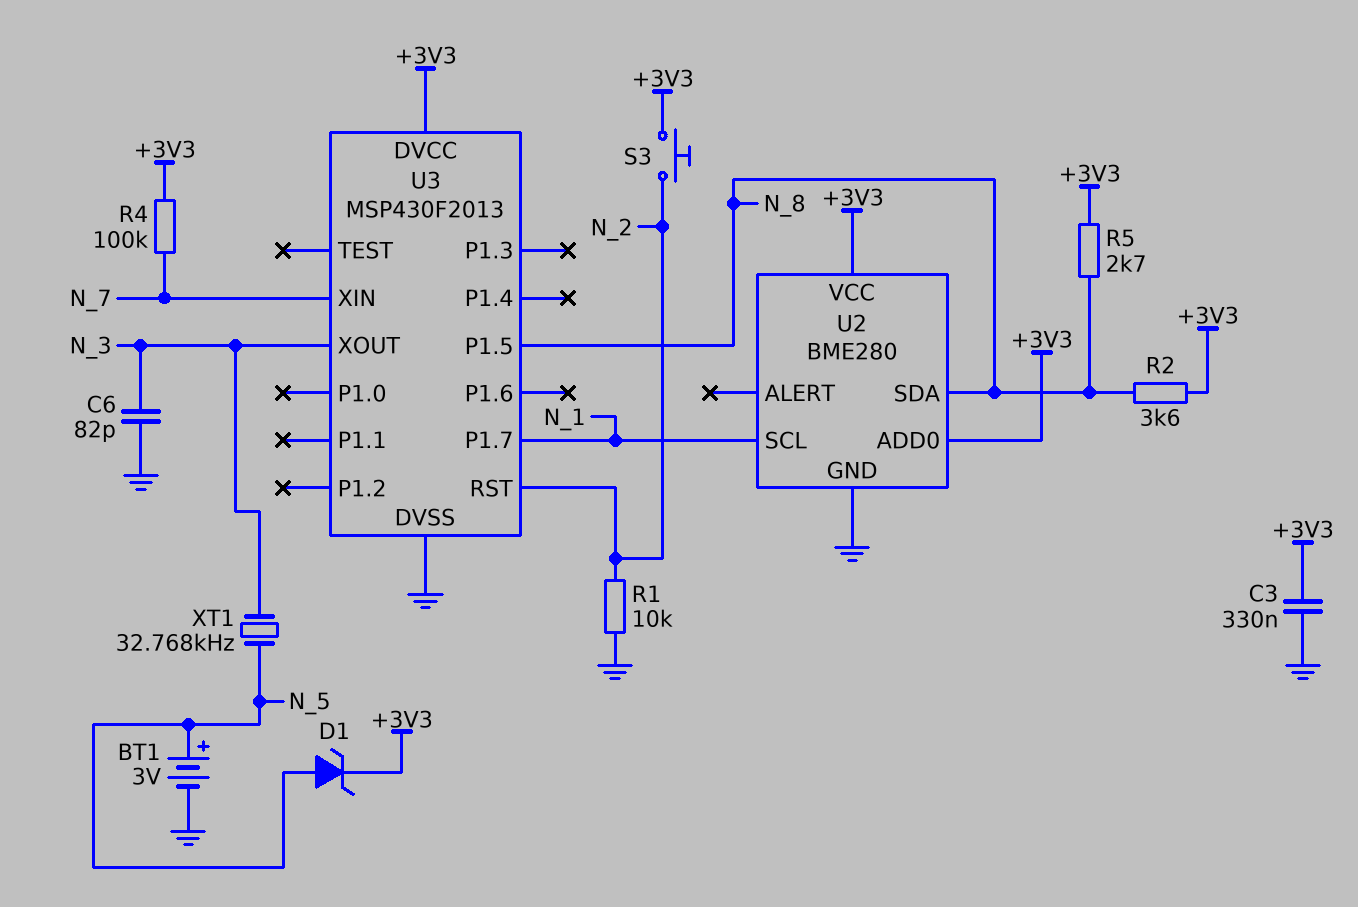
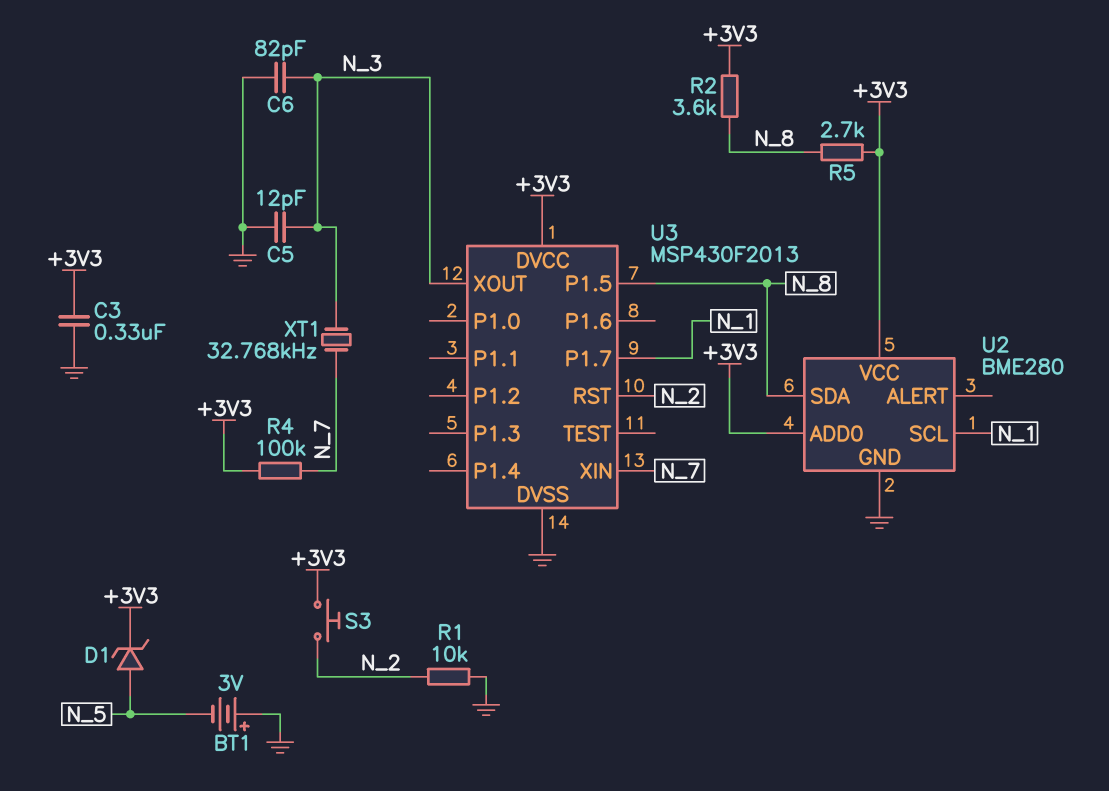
BT1: 3V (plus N_5, minus GND) -> 3V (plus GND, minus N_5)
C5: none -> 12pF (GND, N_3)
XT1: 32.768kHz (N_3, N_5) -> 32.768kHz (N_3, N_7)

